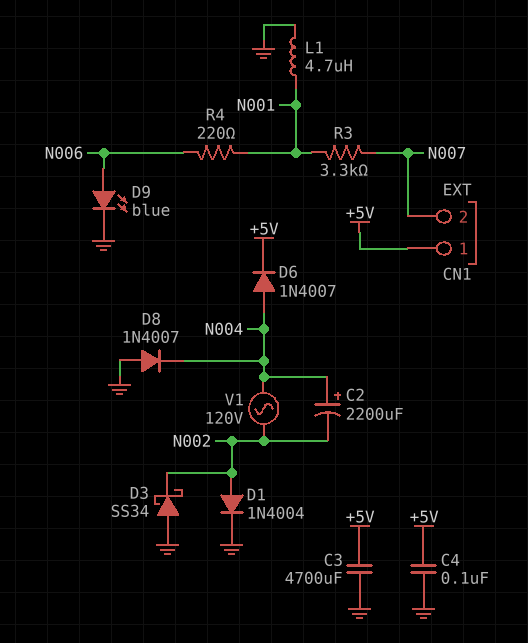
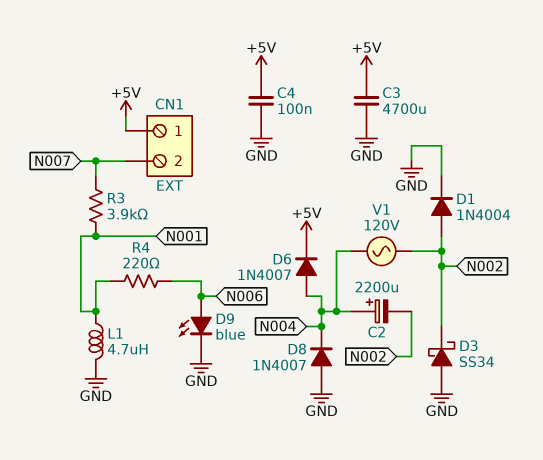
R3: 3.3k (N001, N007) -> 3.9k (N001, N007)

